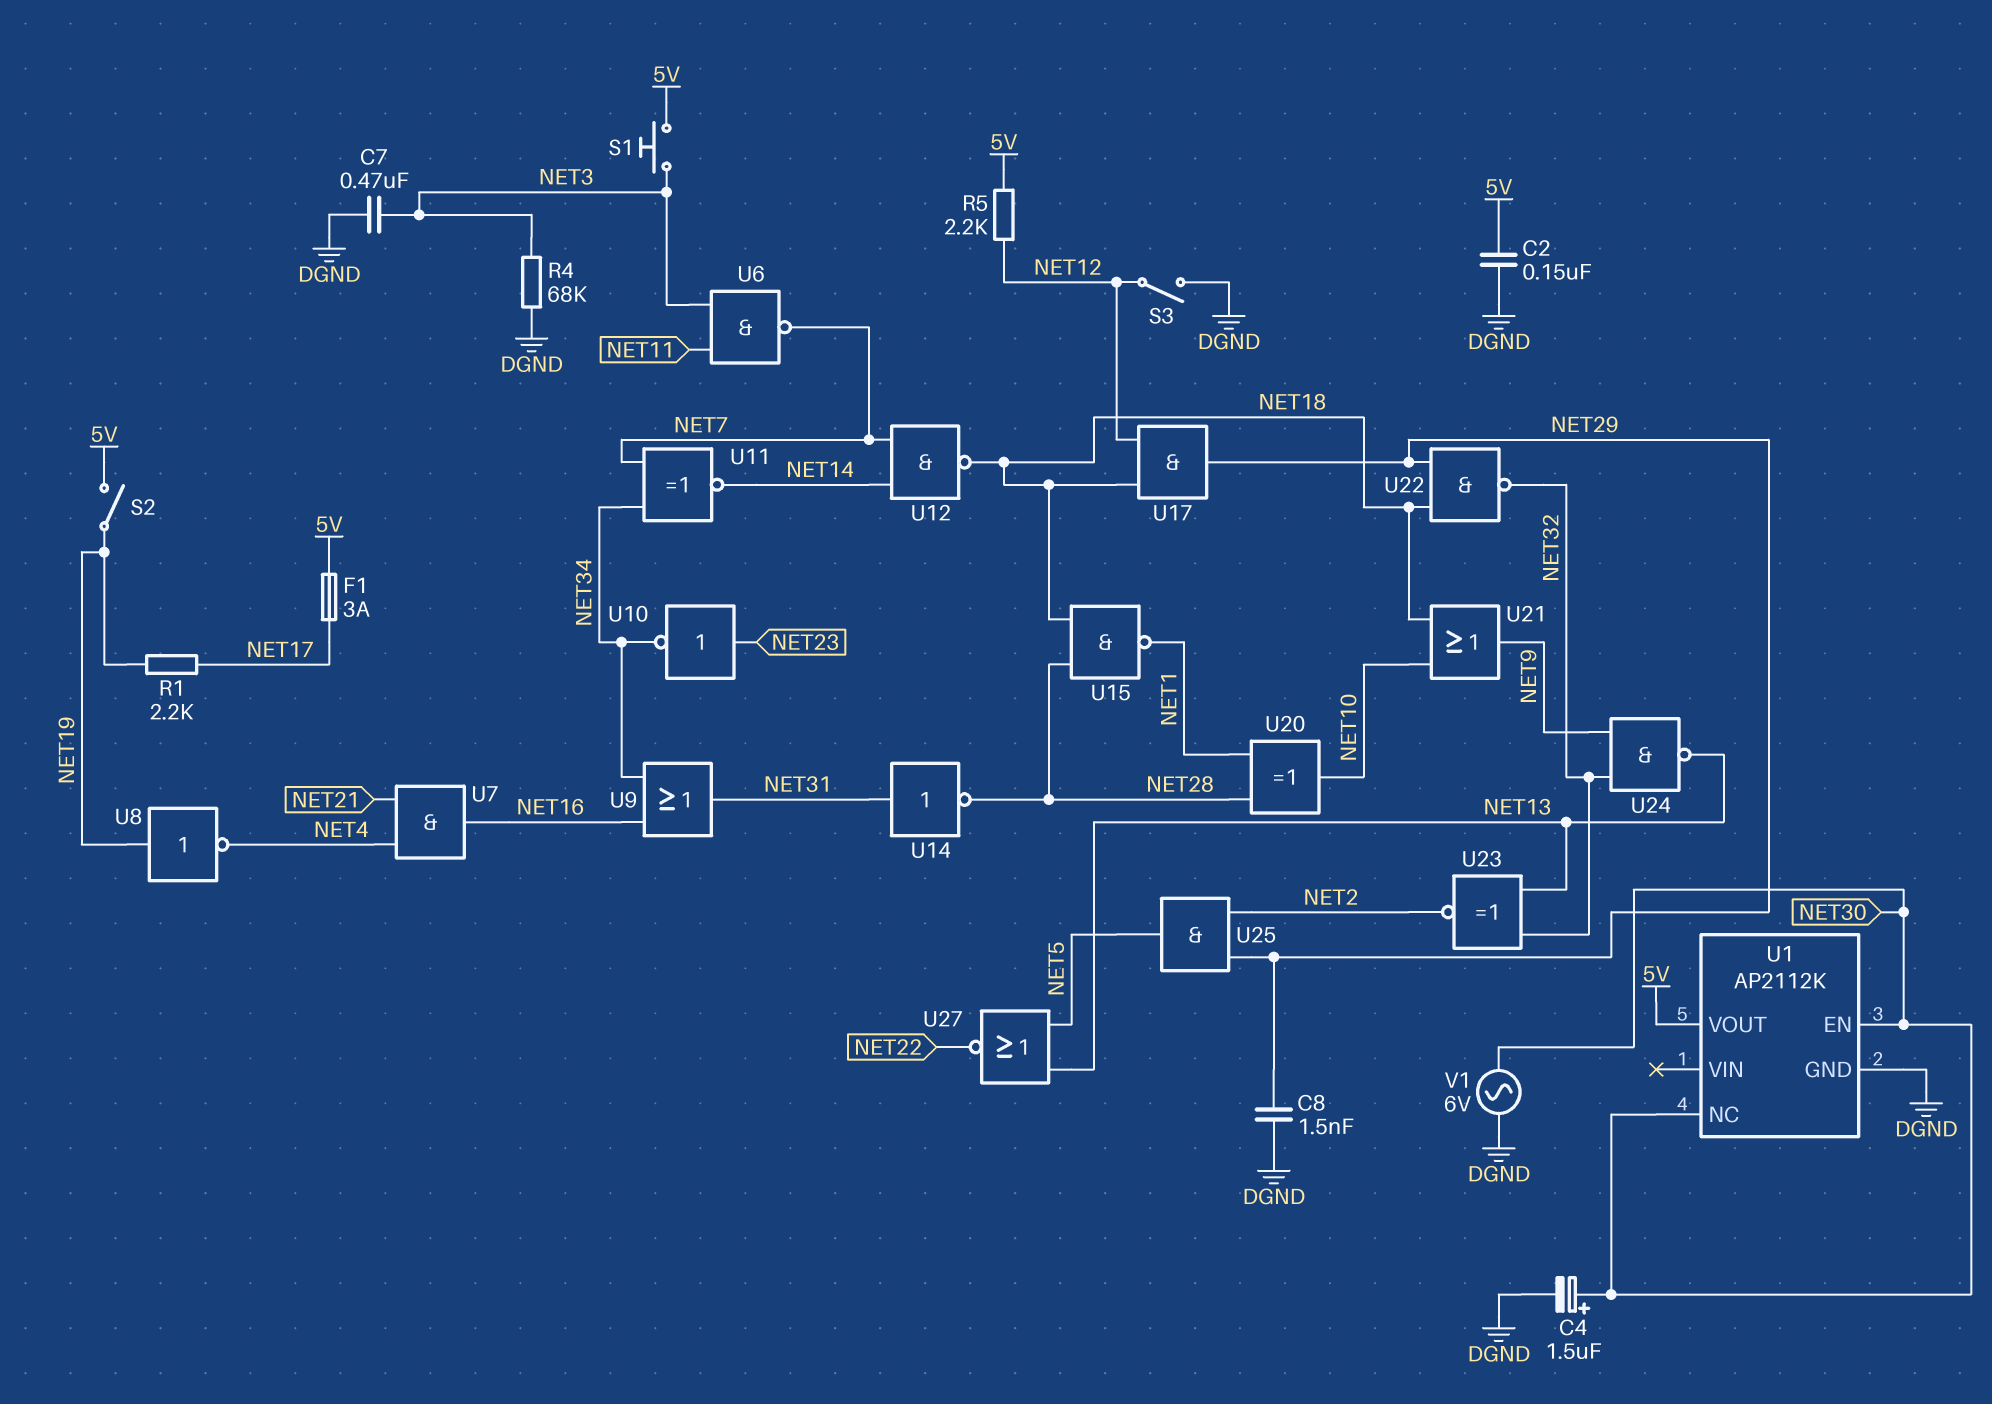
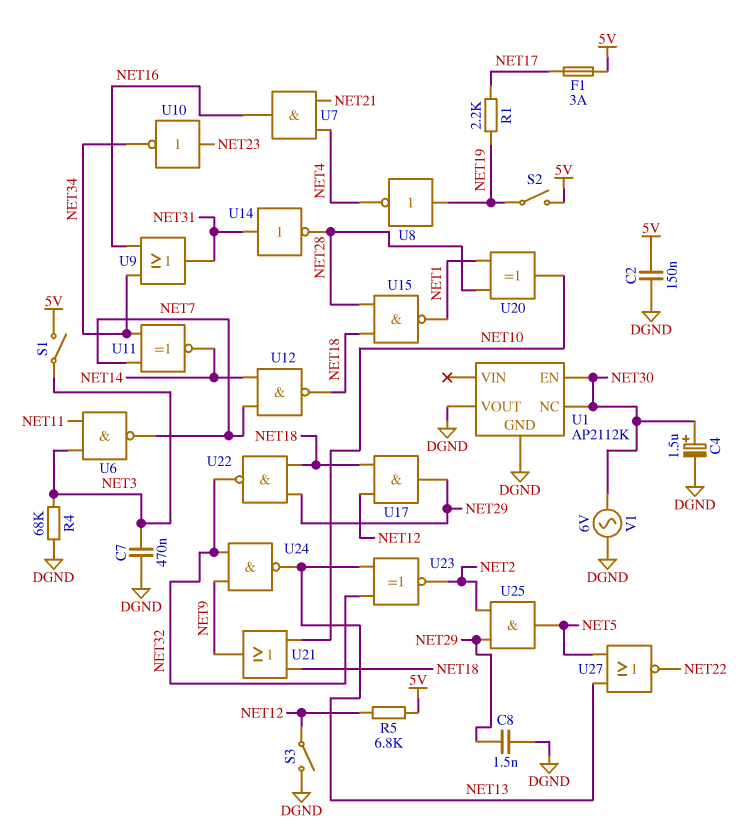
R5: 2.2k (5V, NET12) -> 6.8k (5V, NET12)
S1: button (5V, NET3) -> switch (5V, NET3)
U1 pin VOUT: 5V -> DGND

